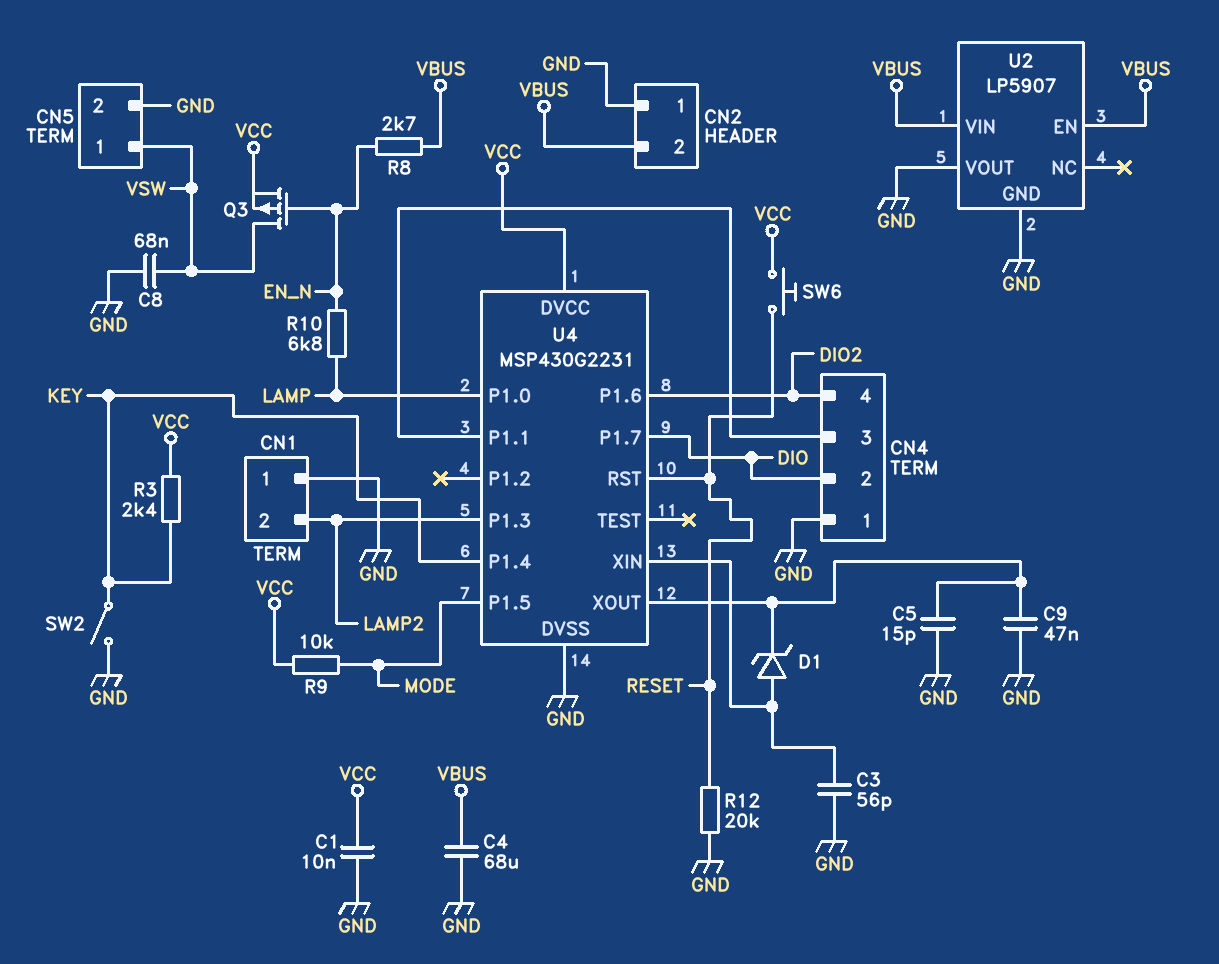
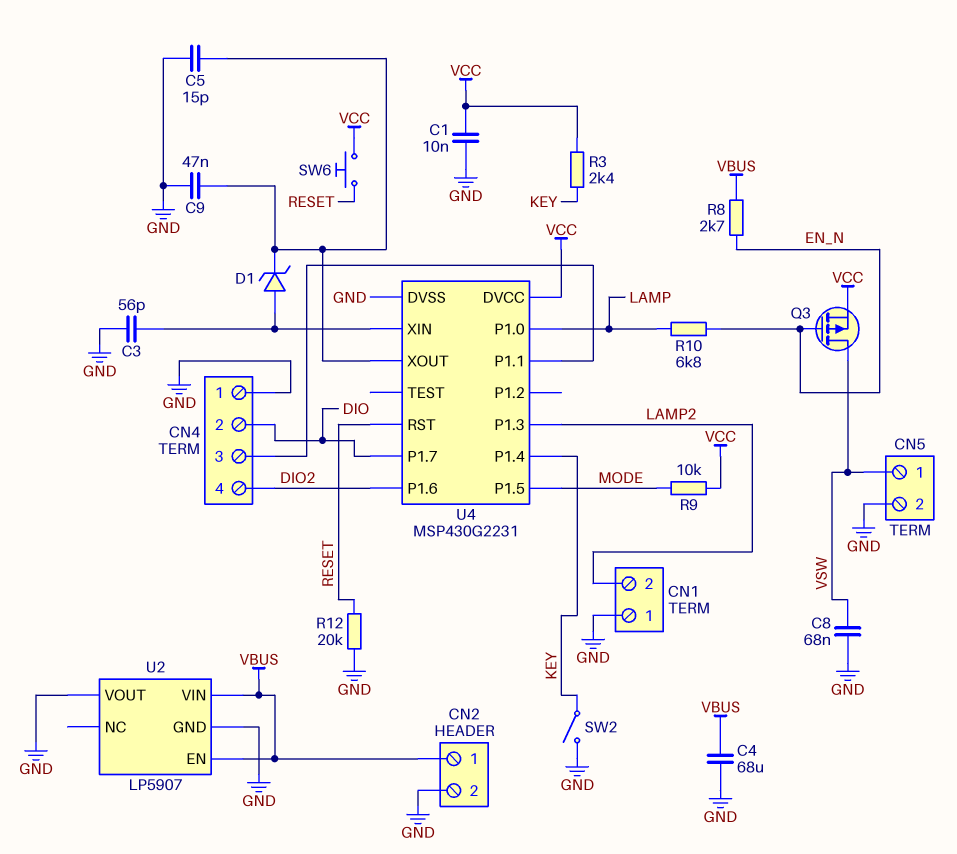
CN2 pin 1: GND -> VBUS
CN2 pin 2: VBUS -> GND

